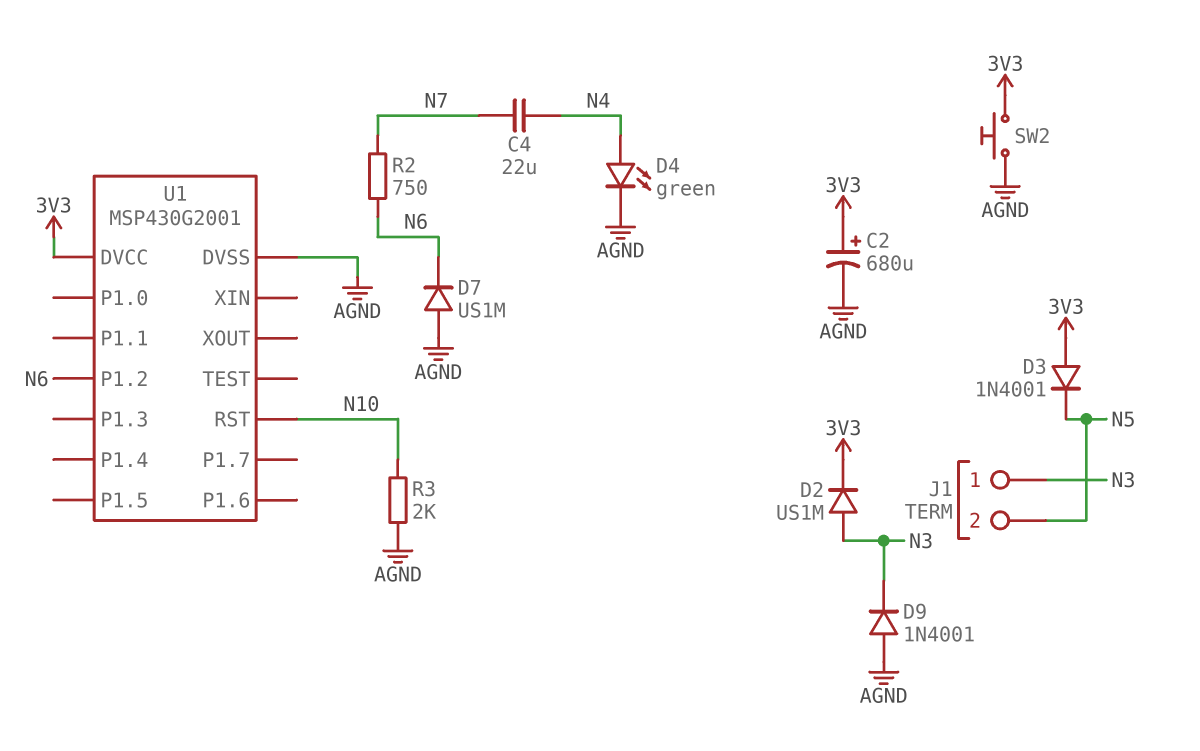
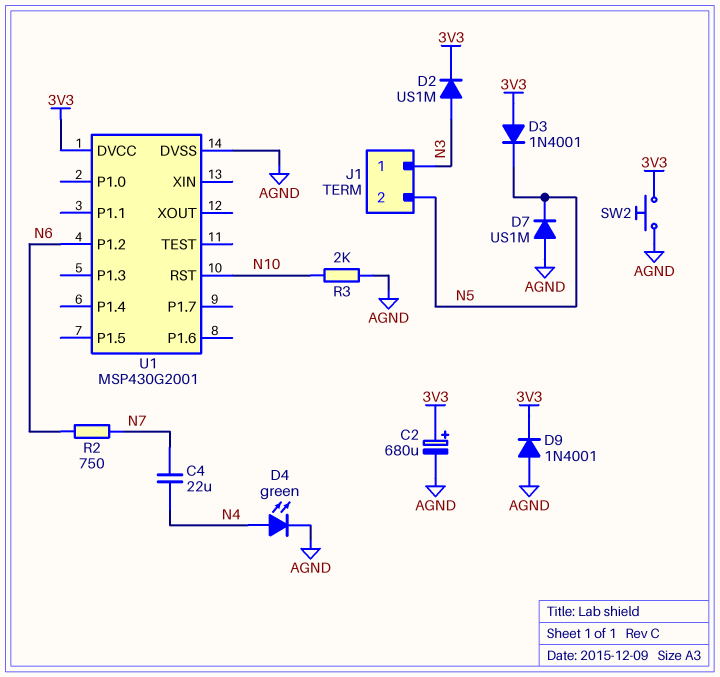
D7: diode US1M (A AGND, K N6) -> diode US1M (A AGND, K N5)
D9: diode 1N4001 (A AGND, K N3) -> diode 1N4001 (A AGND, K 3V3)

